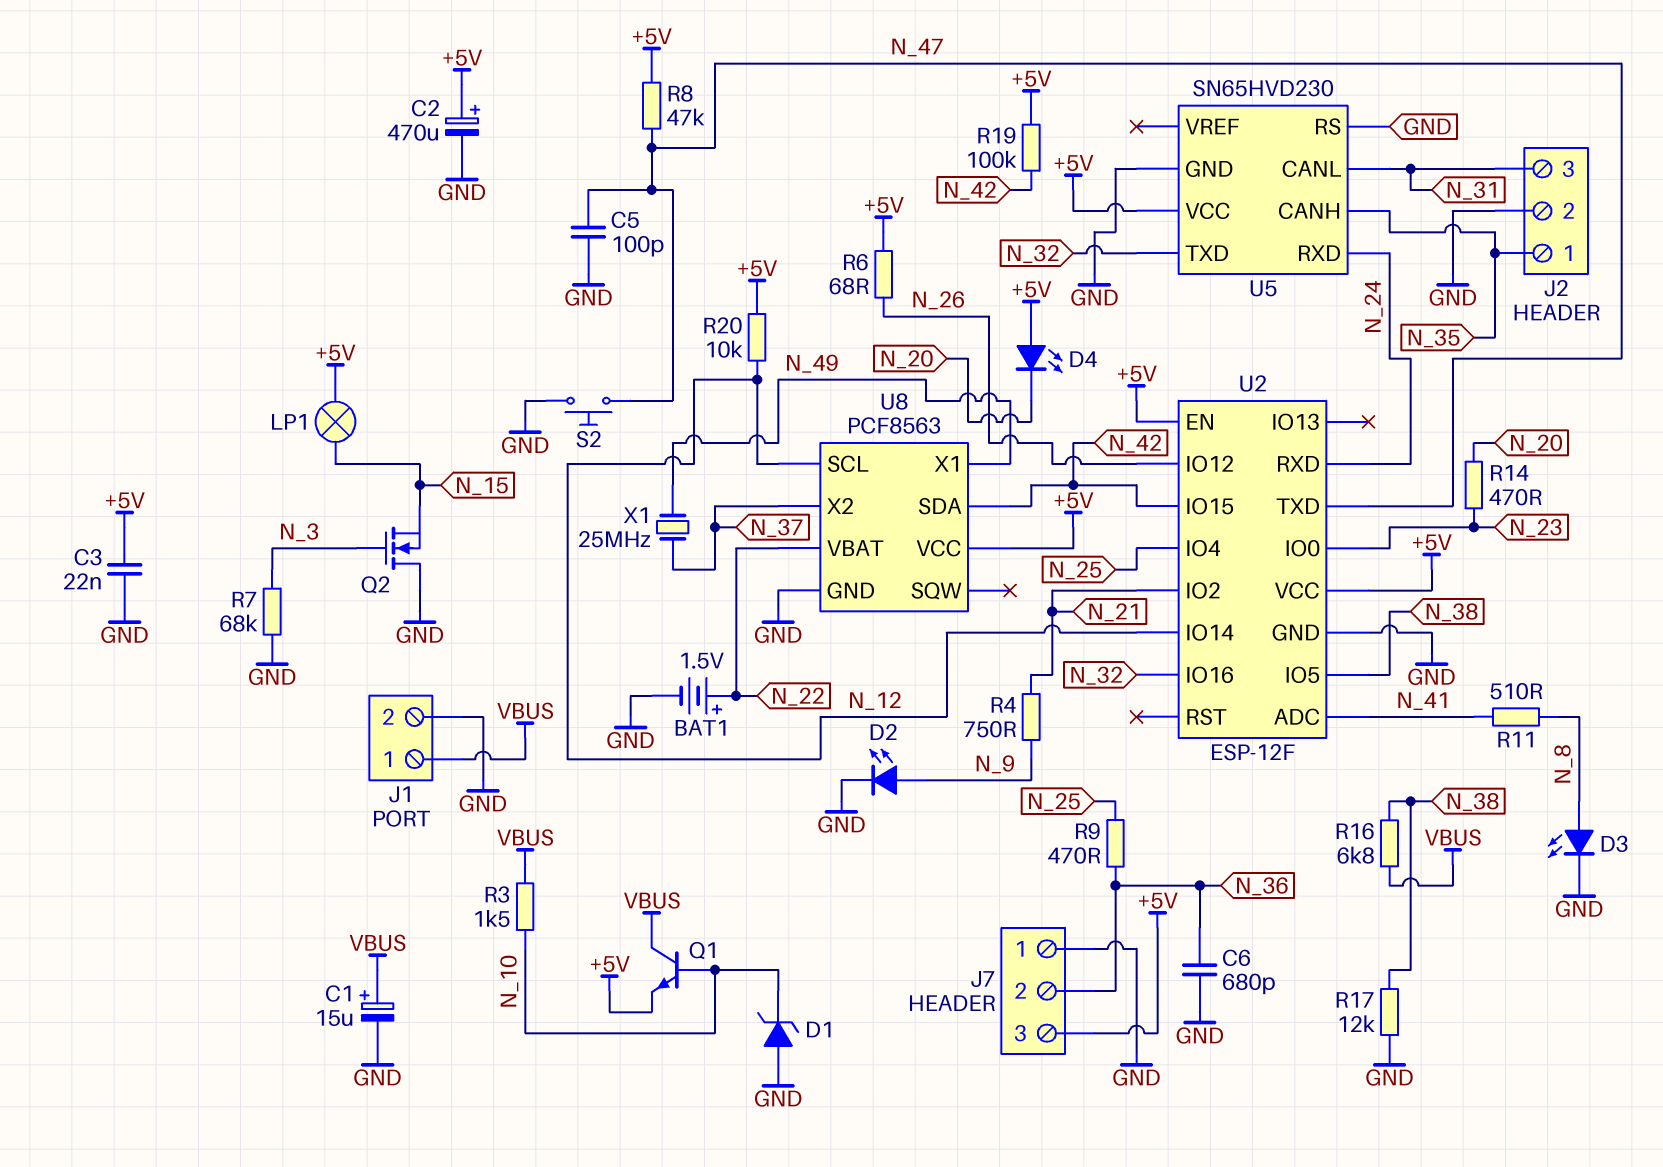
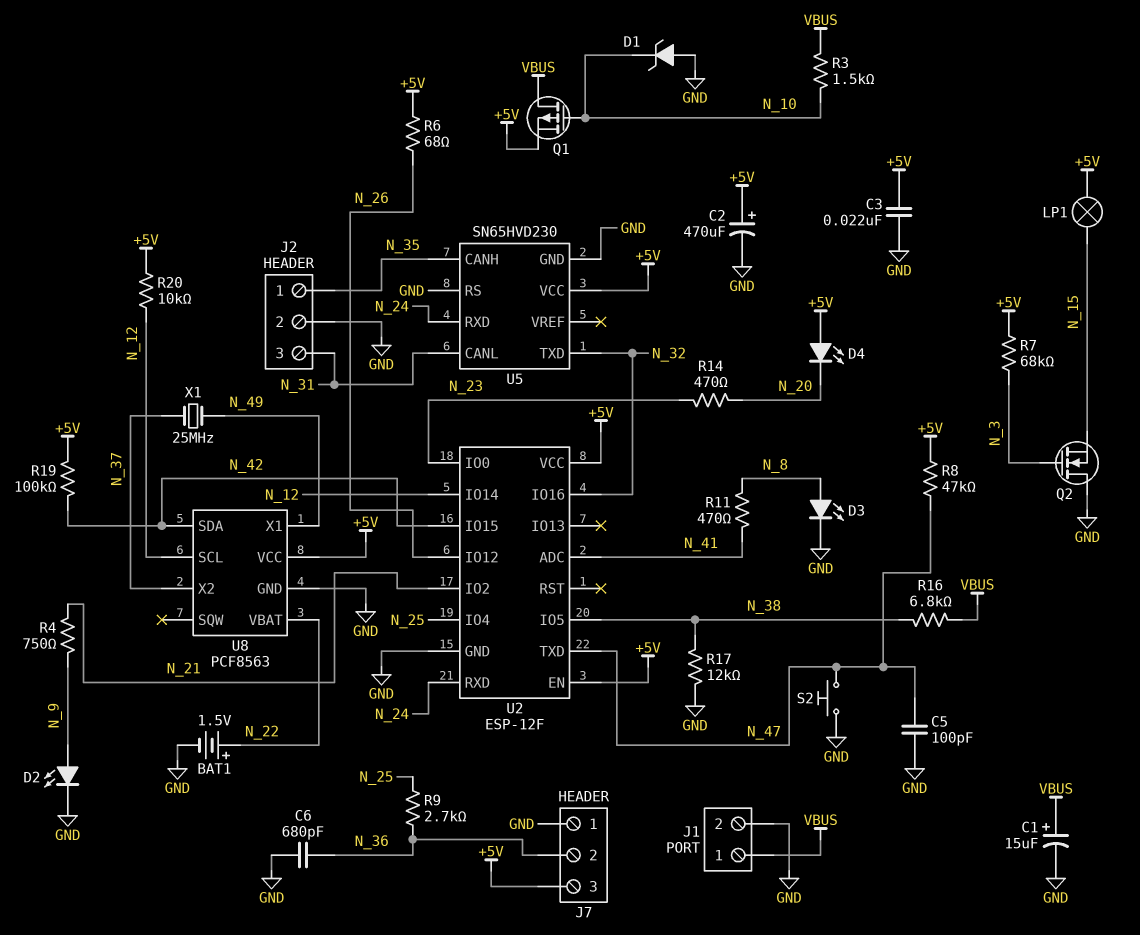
Q1: NPN (B N_10, C VBUS, E +5V) -> PMOS (G N_10, D VBUS, S +5V)
R7: 68k (GND, N_3) -> 68k (+5V, N_3)
R9: 470 (N_25, N_36) -> 2.7k (N_25, N_36)
R11: 510 (N_8, N_41) -> 470 (N_8, N_41)

